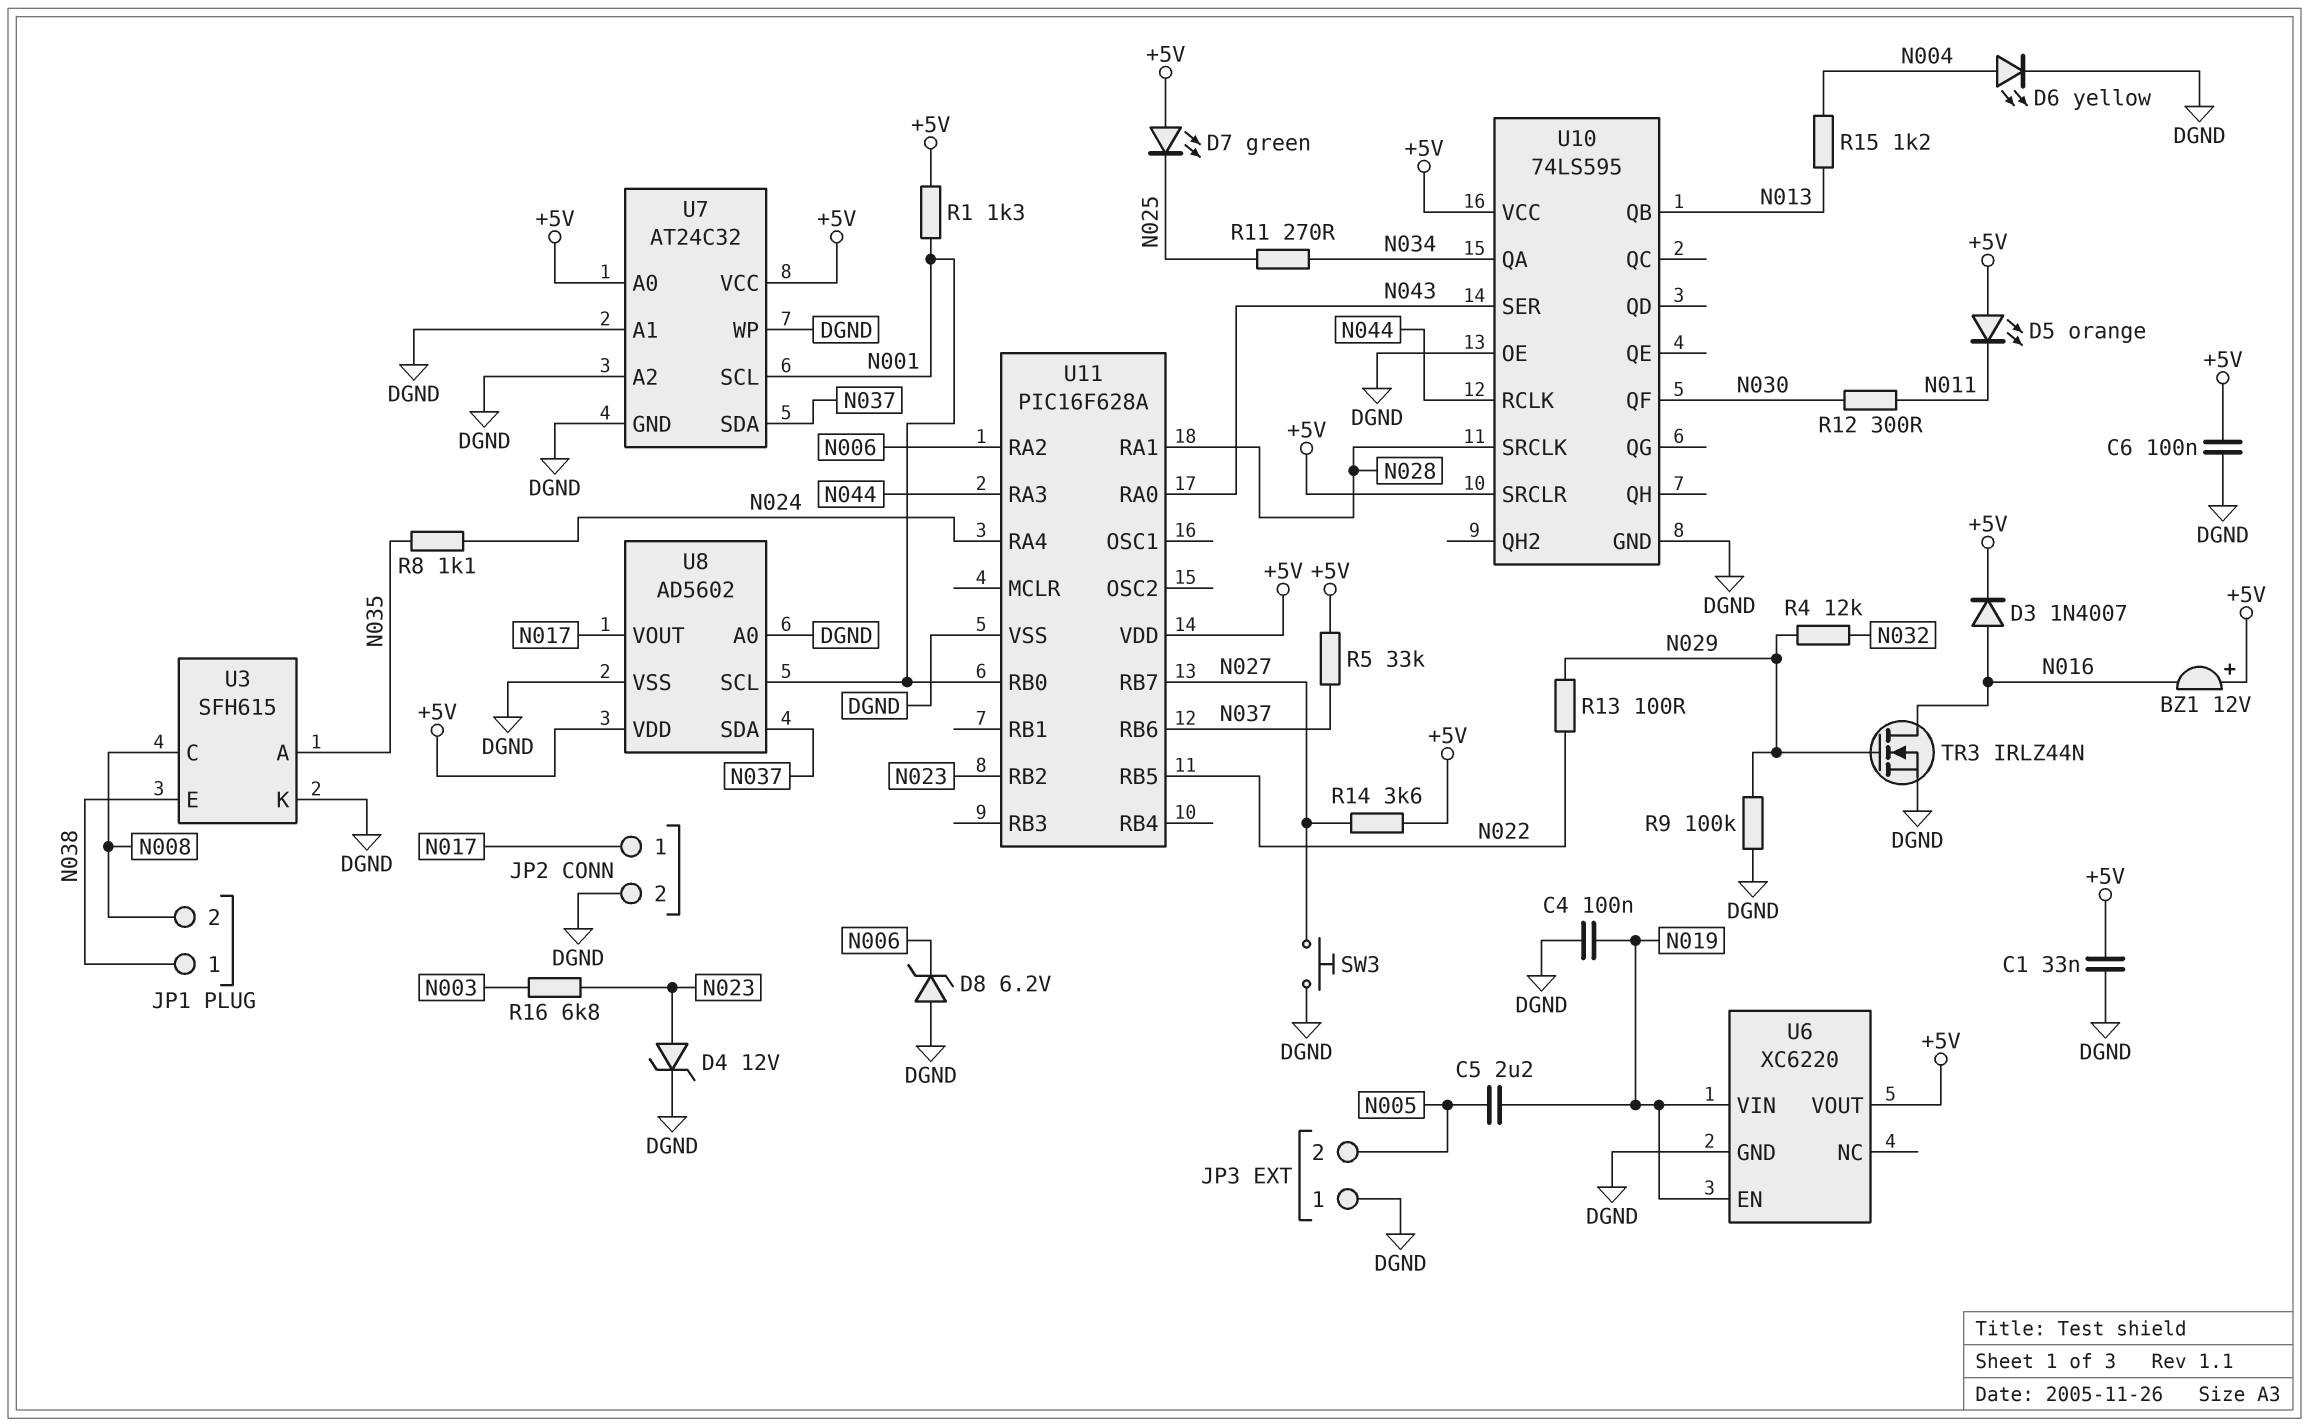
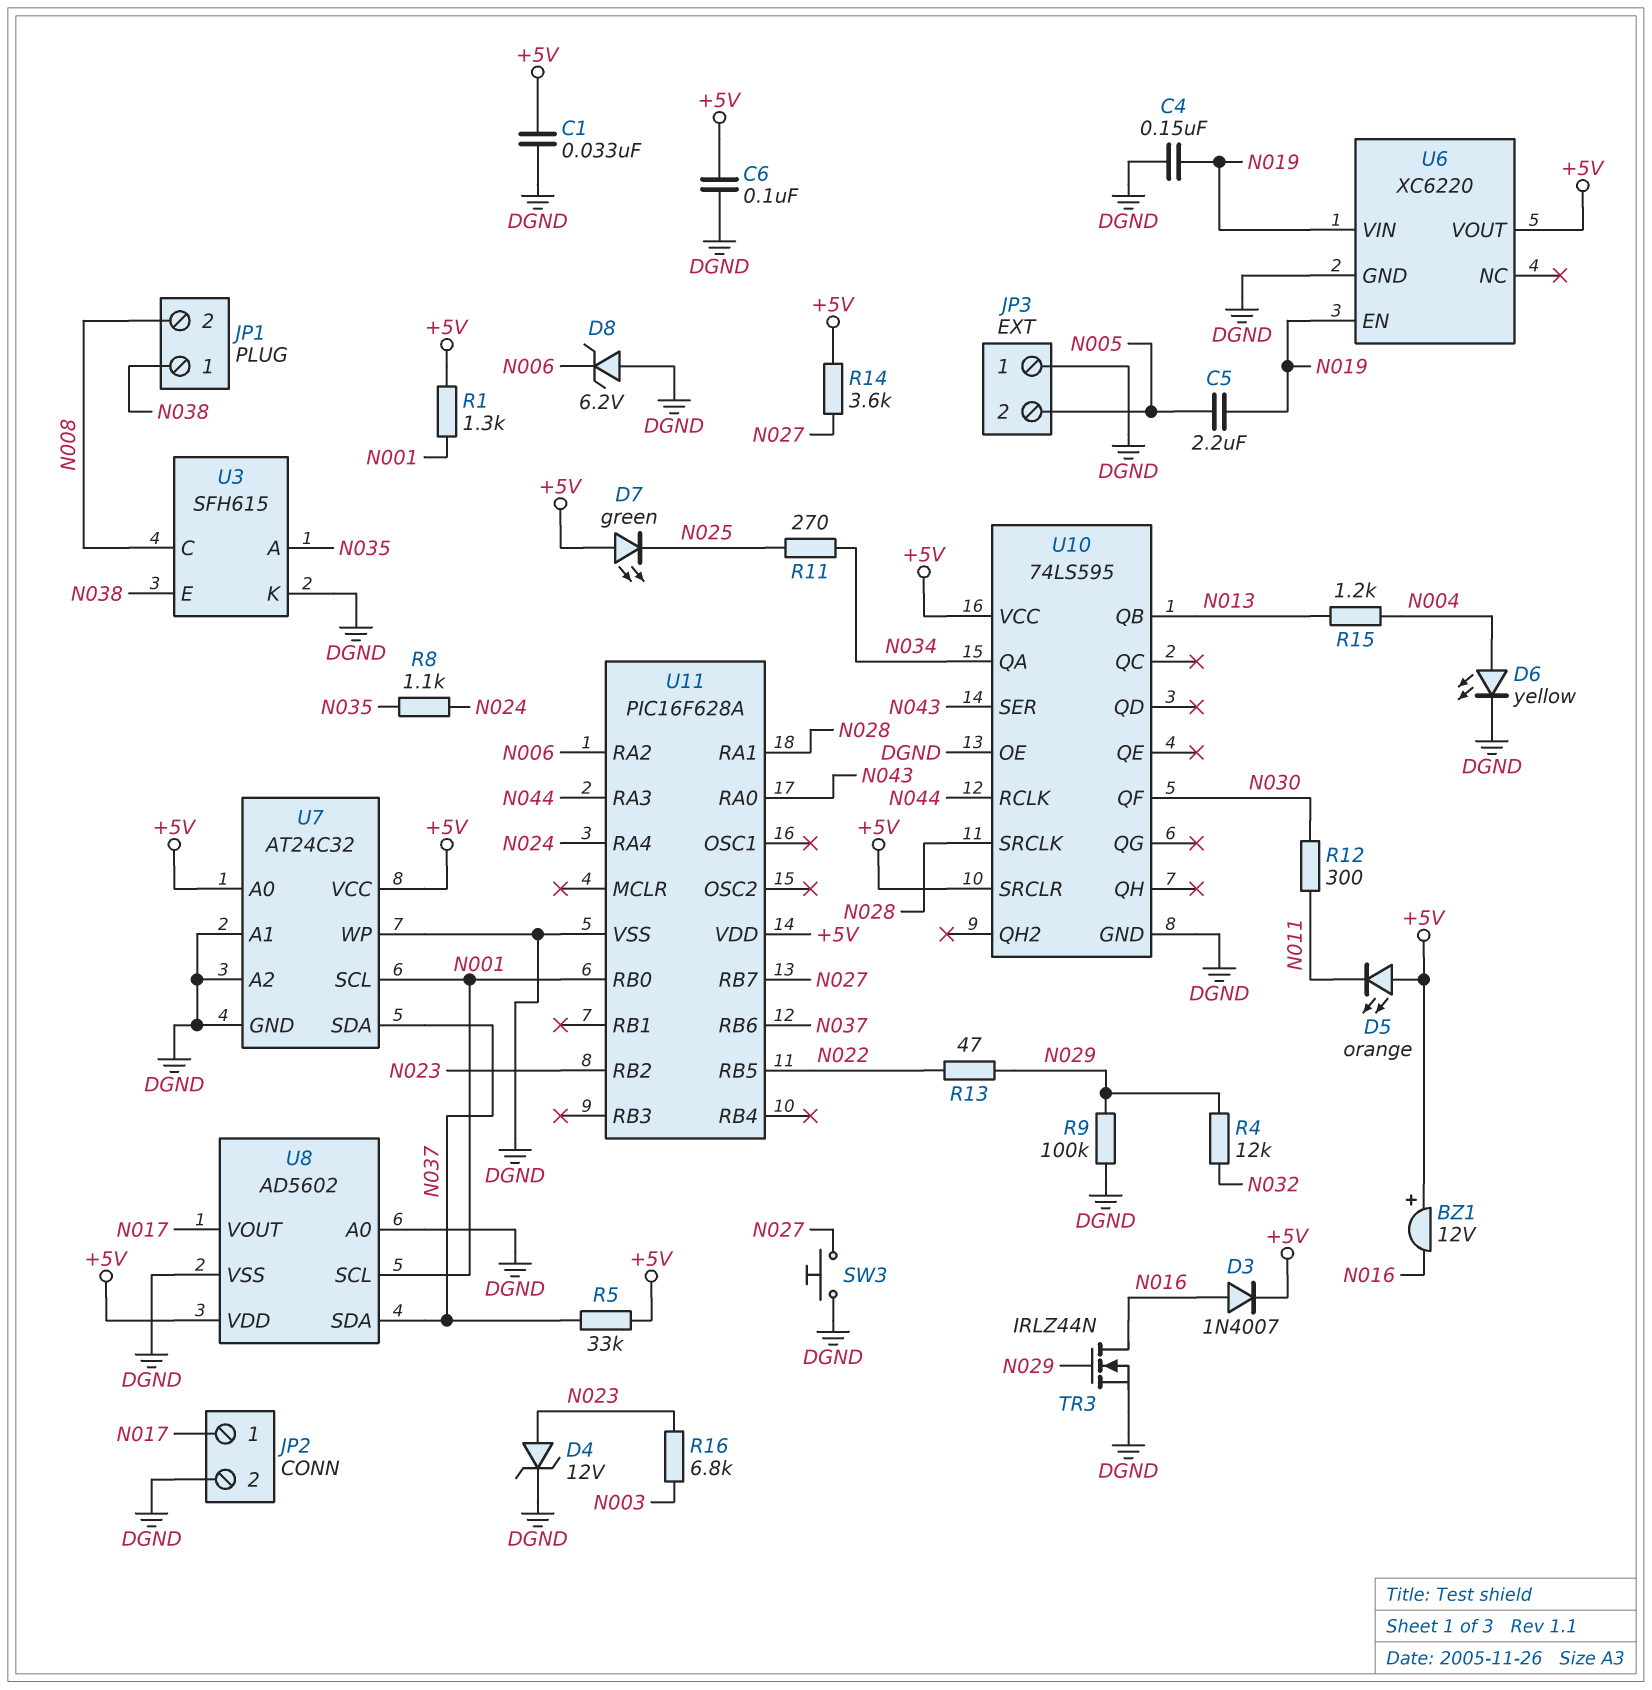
C4: 100nF (DGND, N019) -> 150nF (DGND, N019)
R13: 100 (N022, N029) -> 47 (N022, N029)

